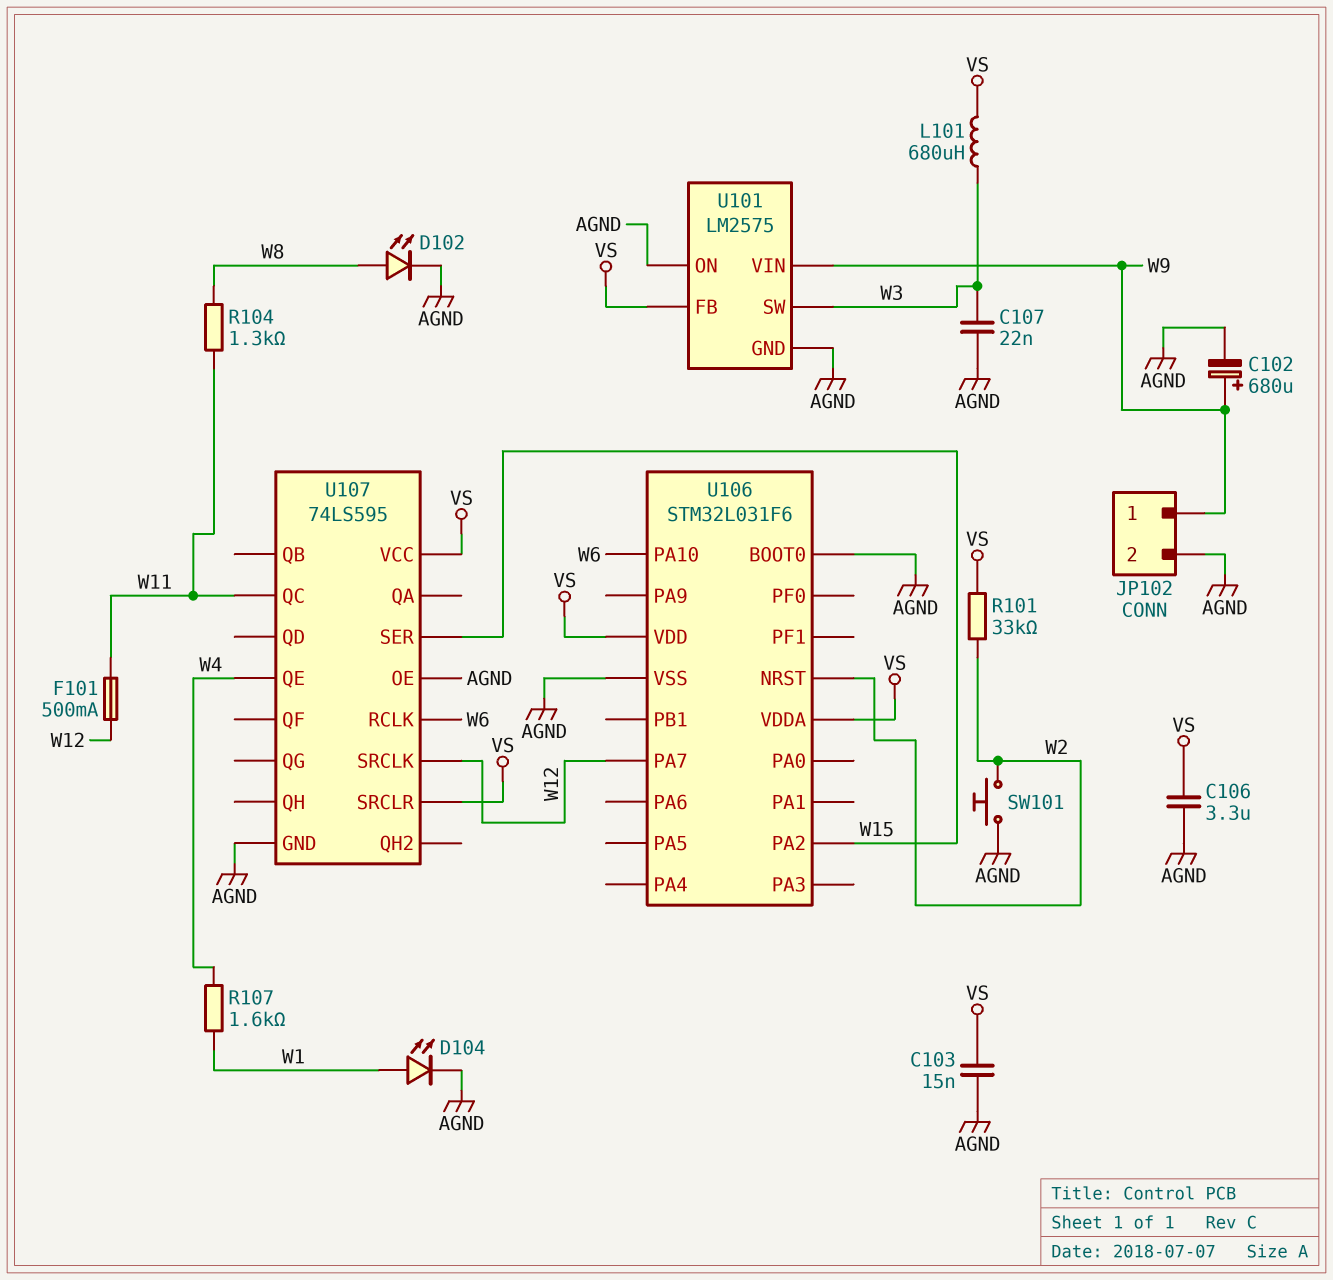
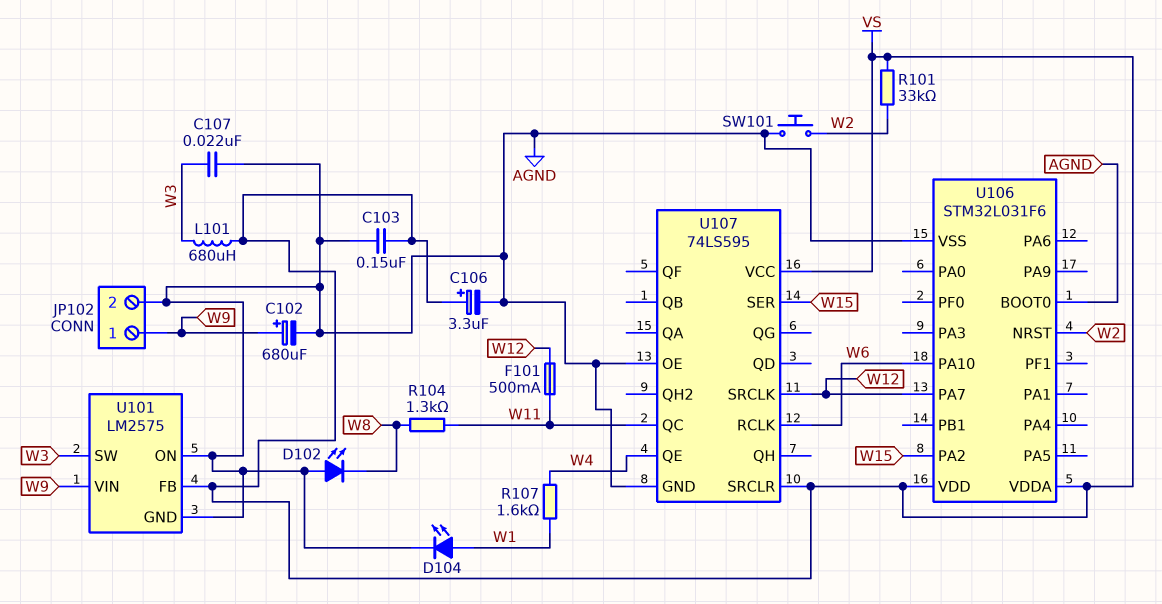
C103: 15nF (AGND, VS) -> 150nF (AGND, VS)
C106: 3.3uF (AGND, VS) -> 3.3uF (plus VS, minus AGND)
D102: LED (A W8, K AGND) -> LED (A AGND, K W8)

